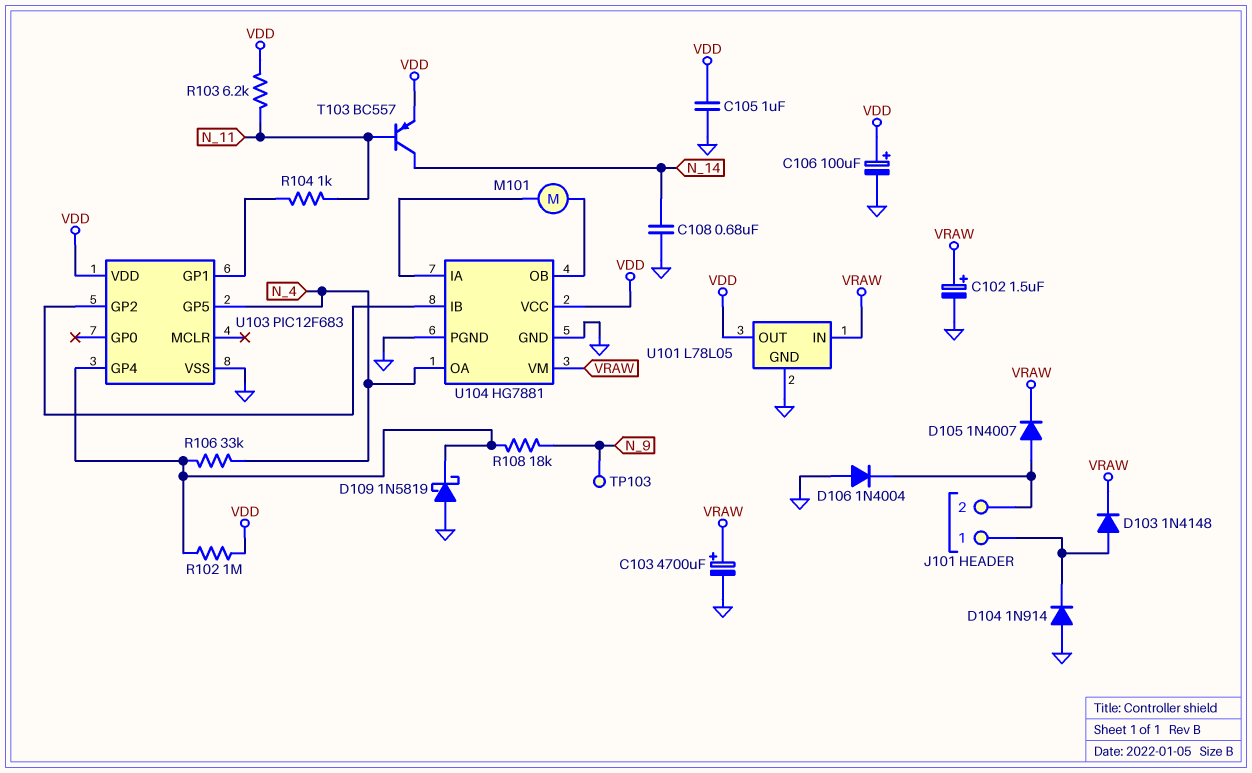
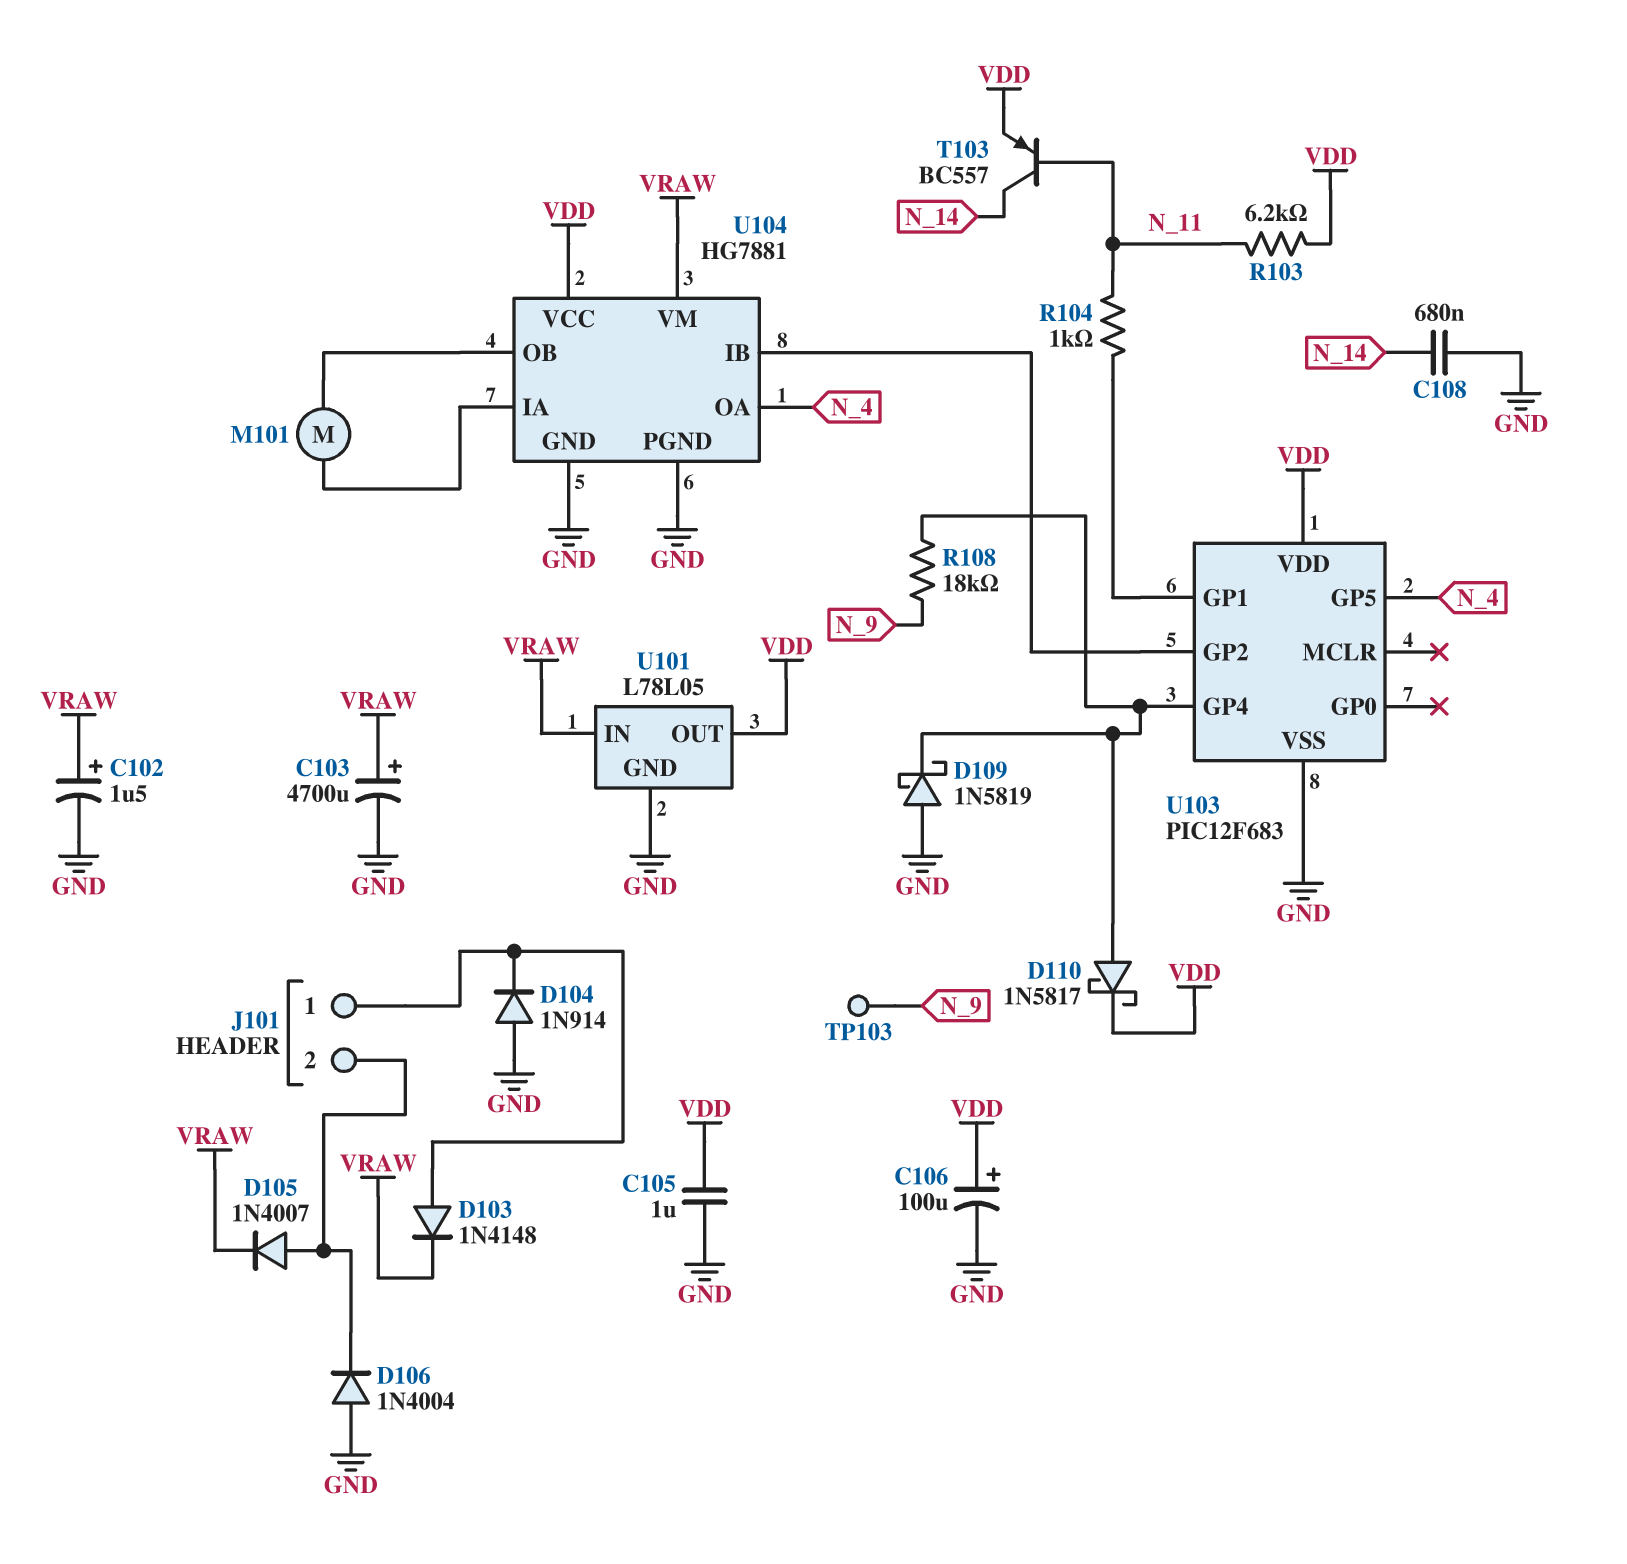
D110: none -> schottky 1N5817 (A U103/GP4, K VDD)
R102: 1M (U103/GP4, VDD) -> none
R106: 33k (N_4, U103/GP4) -> none

